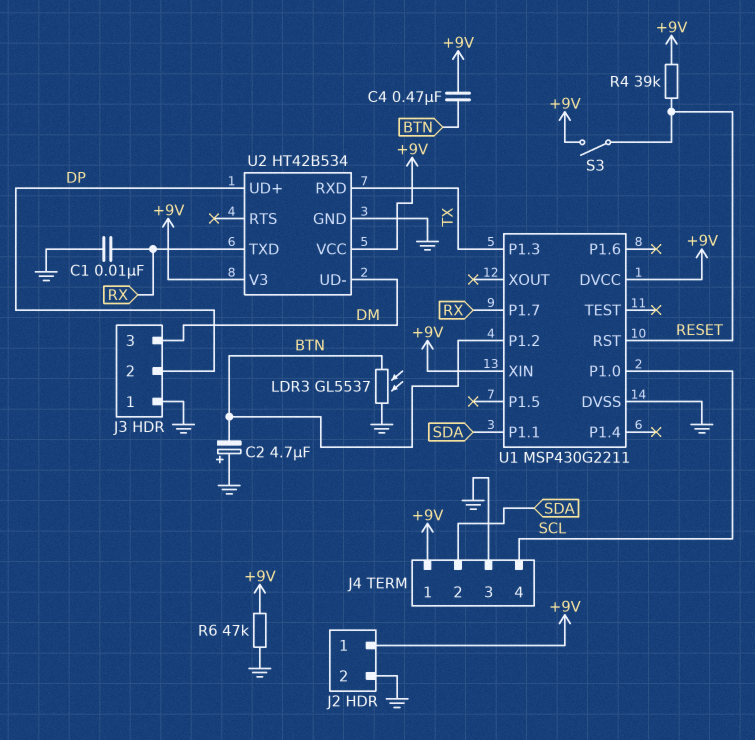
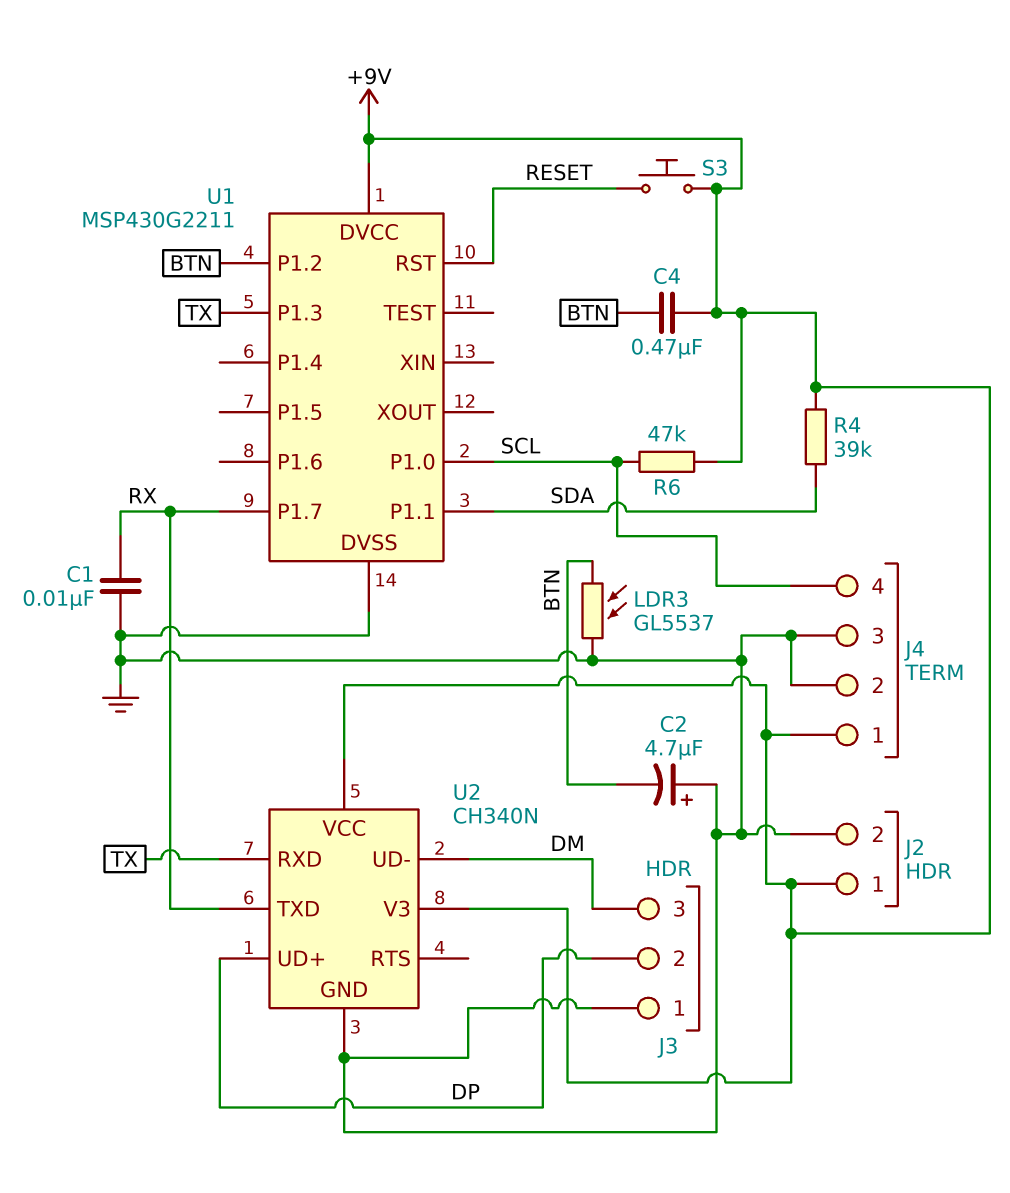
J4 pin 2: SDA -> GND
R4: 39k (+9V, RESET) -> 39k (+9V, SDA)
R6: 47k (+9V, GND) -> 47k (+9V, SCL)
S3: switch (+9V, RESET) -> button (+9V, RESET)
U1 pin XIN: +9V -> none
U2: HT42B534 -> CH340N

